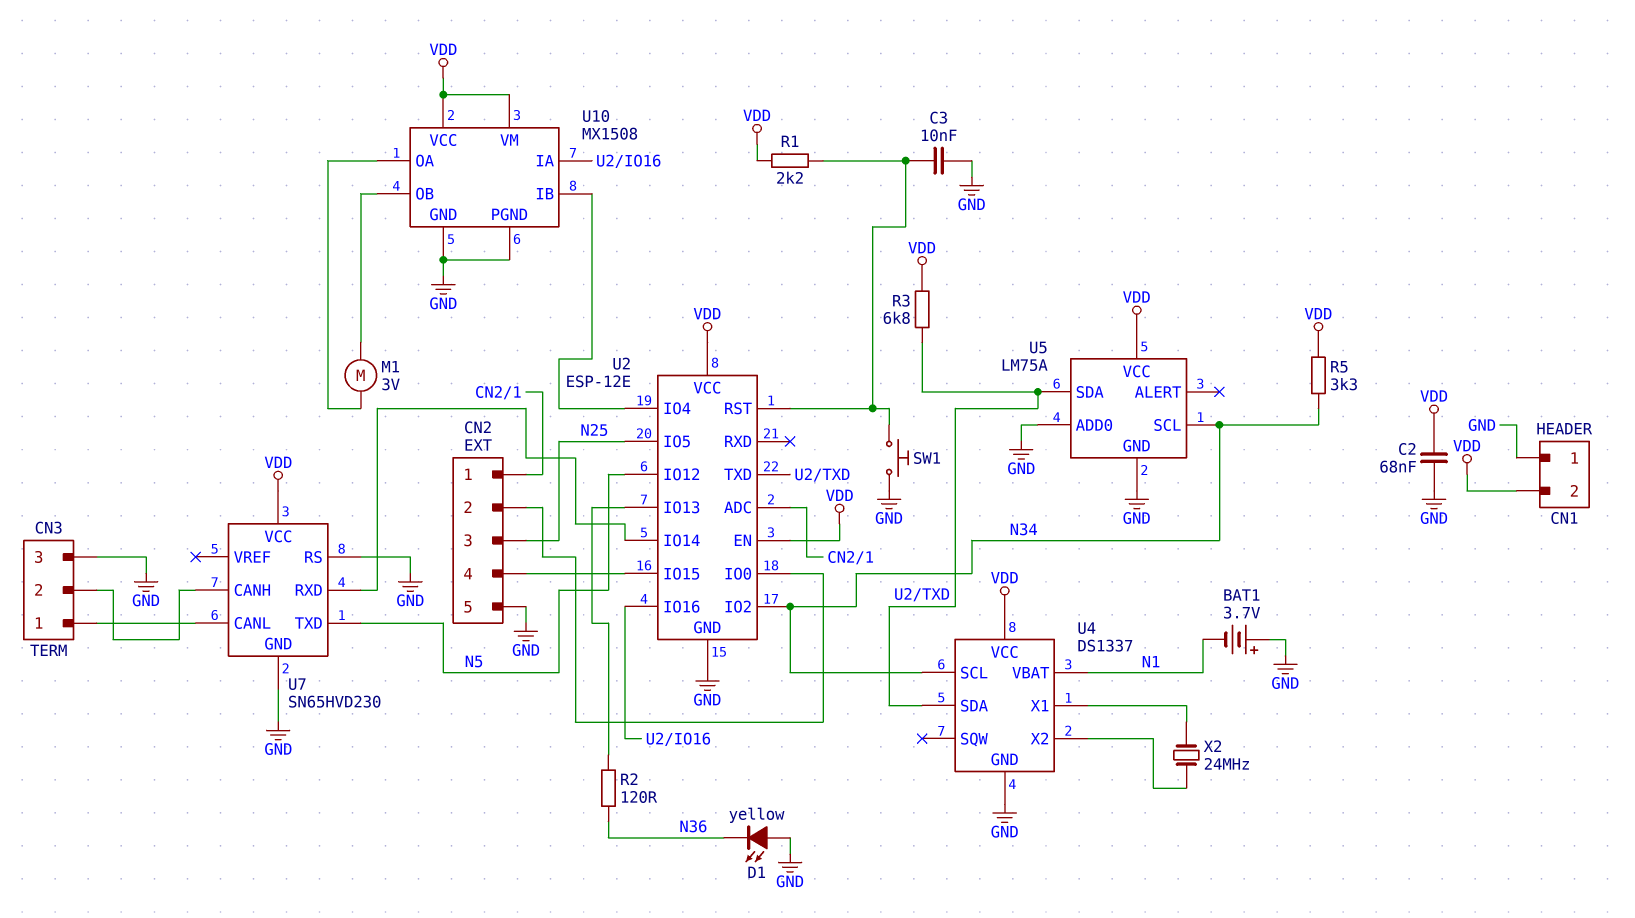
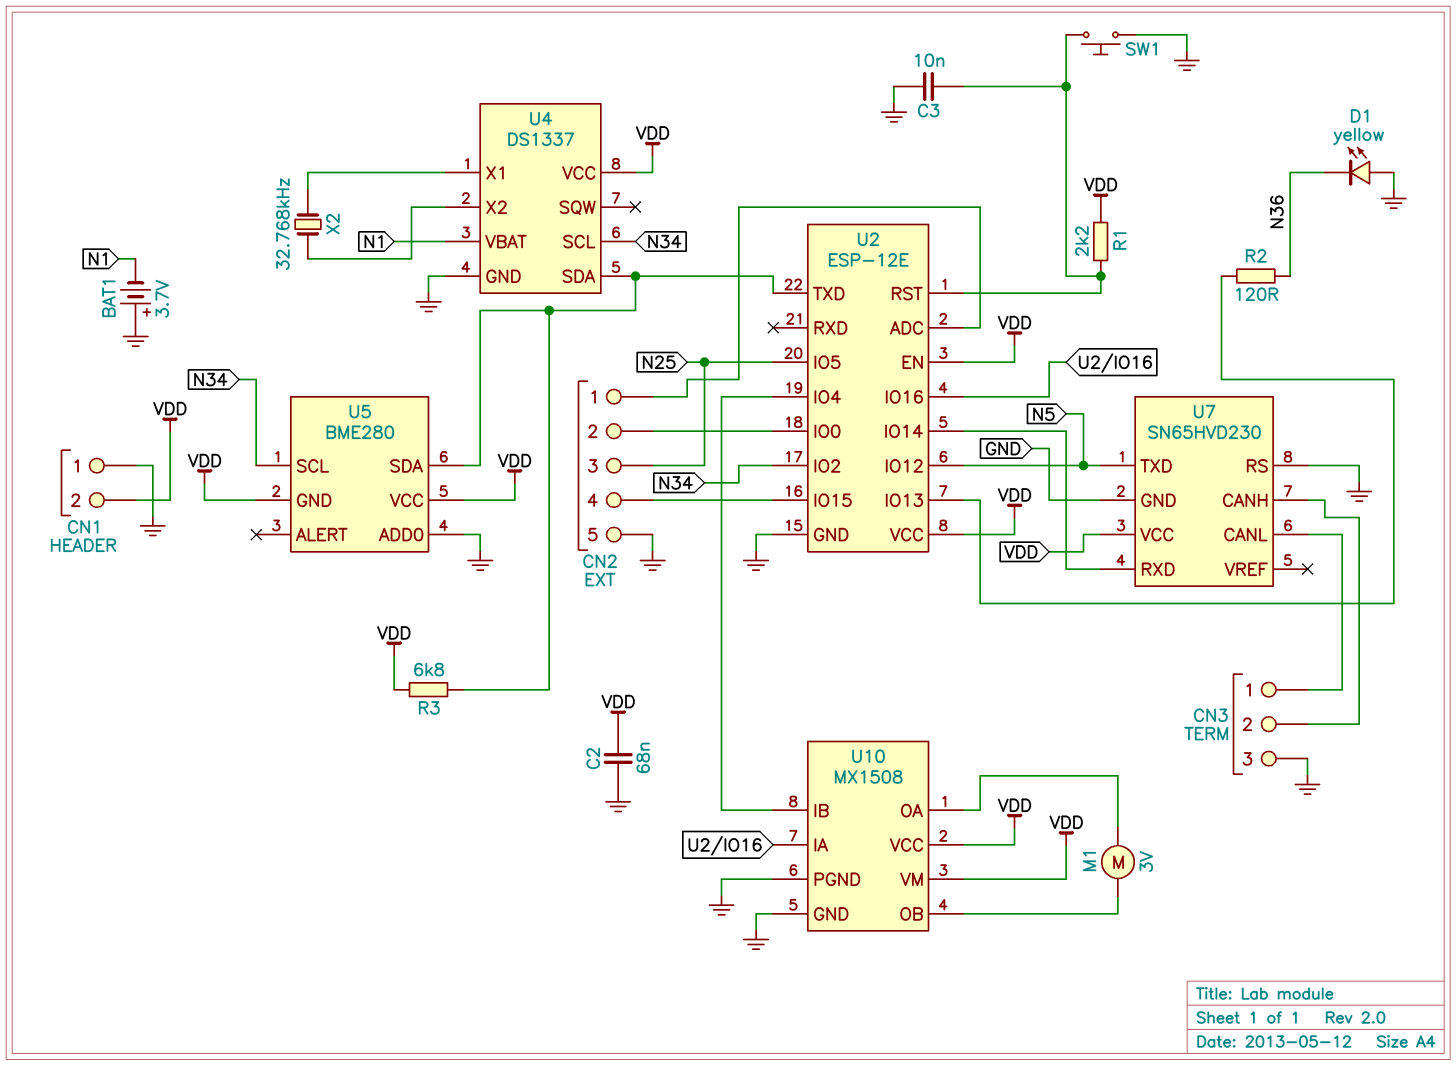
R5: 3.3k (N34, VDD) -> none
U5: LM75A -> BME280
U5 pin GND: GND -> VDD
X2: 24MHz (U4/X1, U4/X2) -> 32.768kHz (U4/X1, U4/X2)

